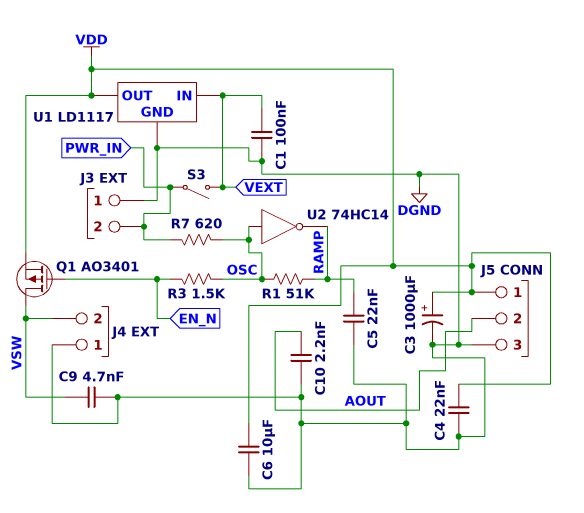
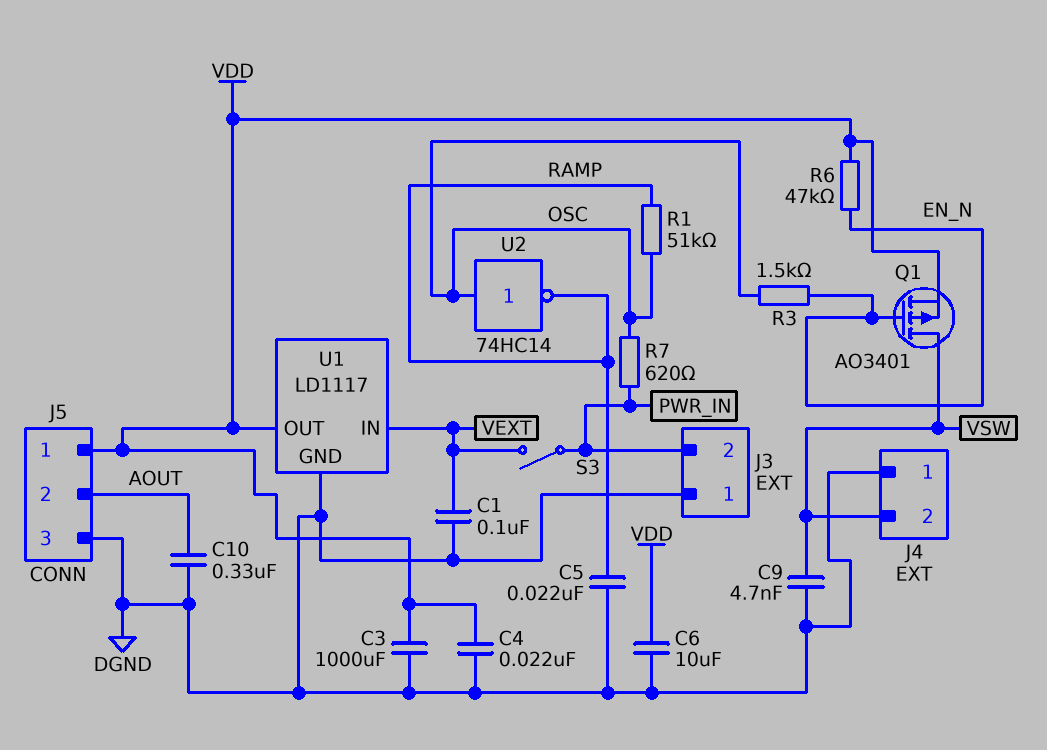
C3: 1000uF (plus VDD, minus DGND) -> 1000uF (DGND, VDD)
C10: 2.2nF (AOUT, DGND) -> 330nF (AOUT, DGND)
R6: none -> 47k (EN_N, VDD)

